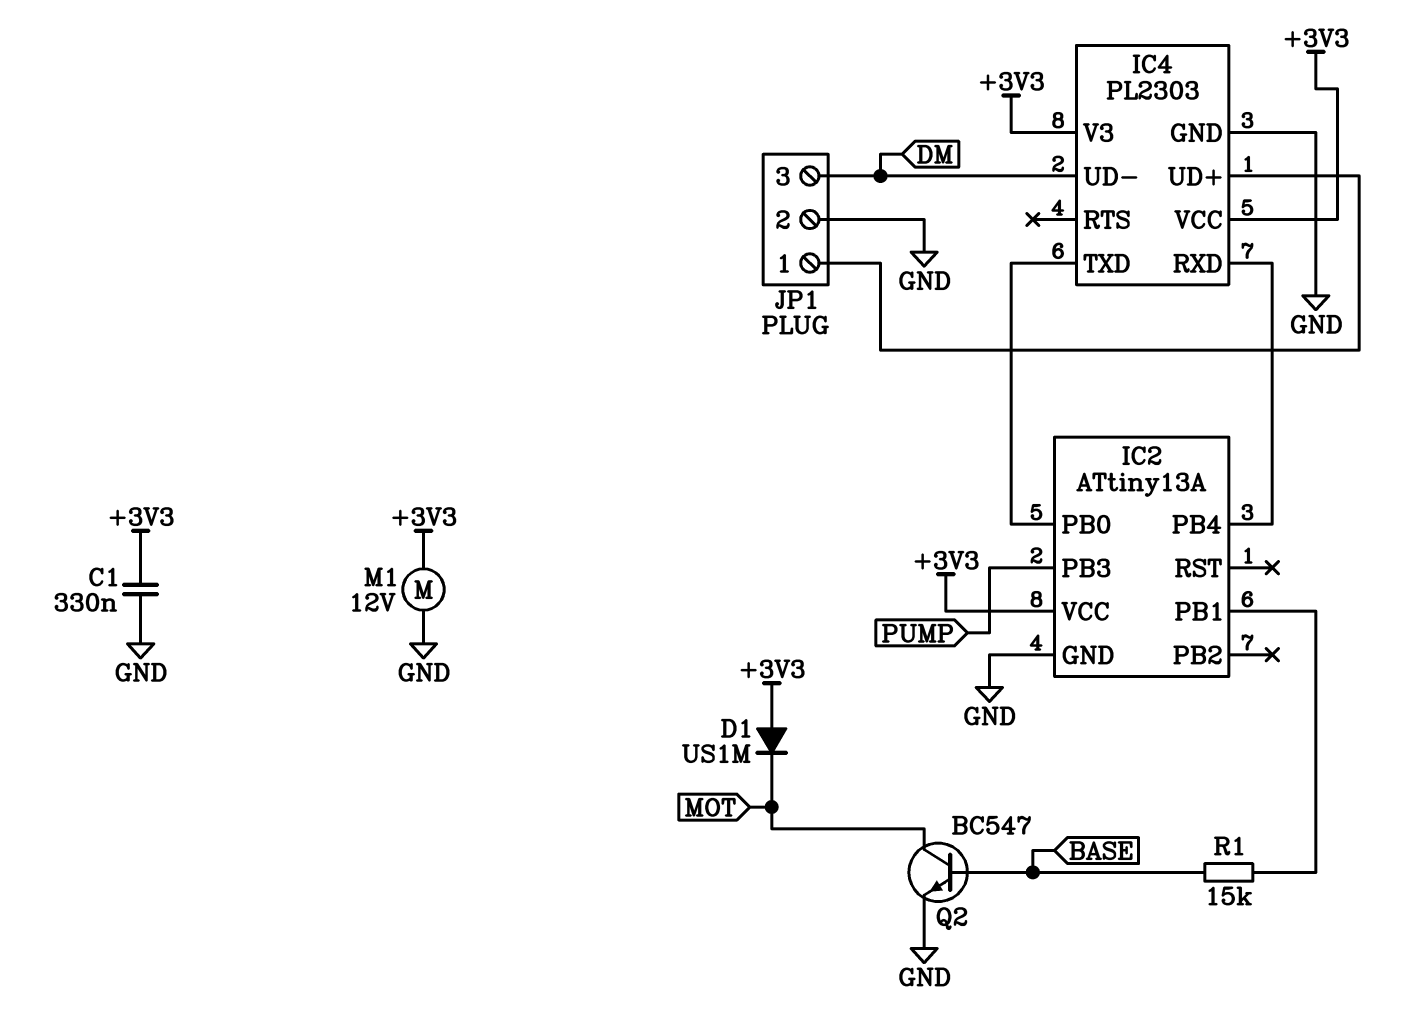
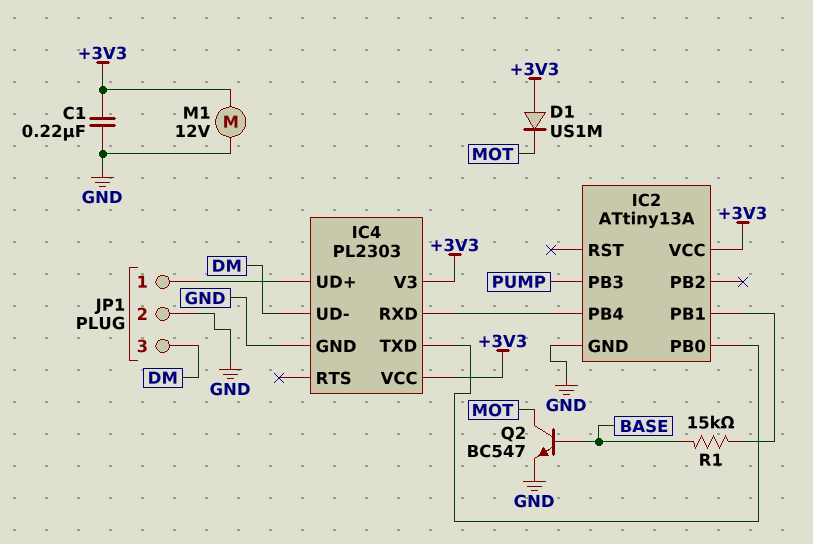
C1: 330nF (+3V3, GND) -> 220nF (+3V3, GND)

